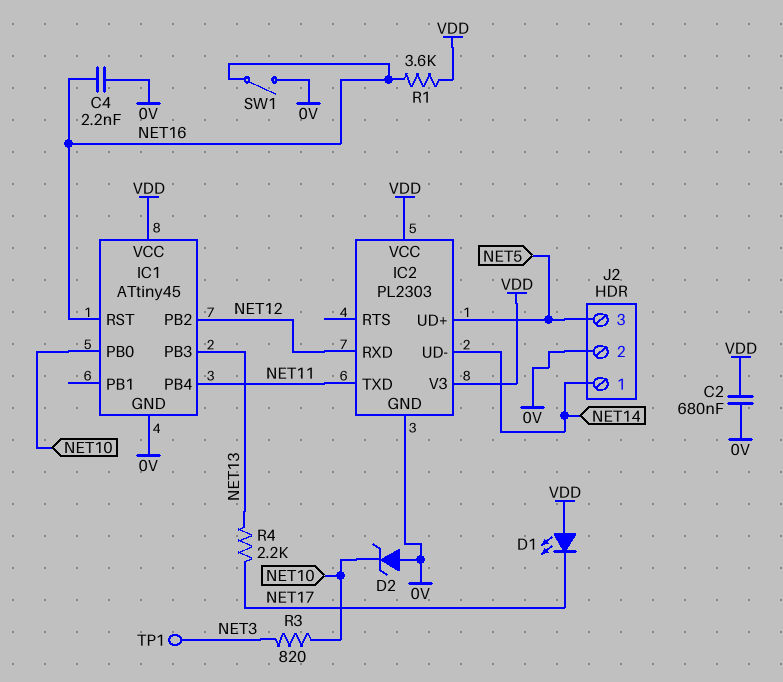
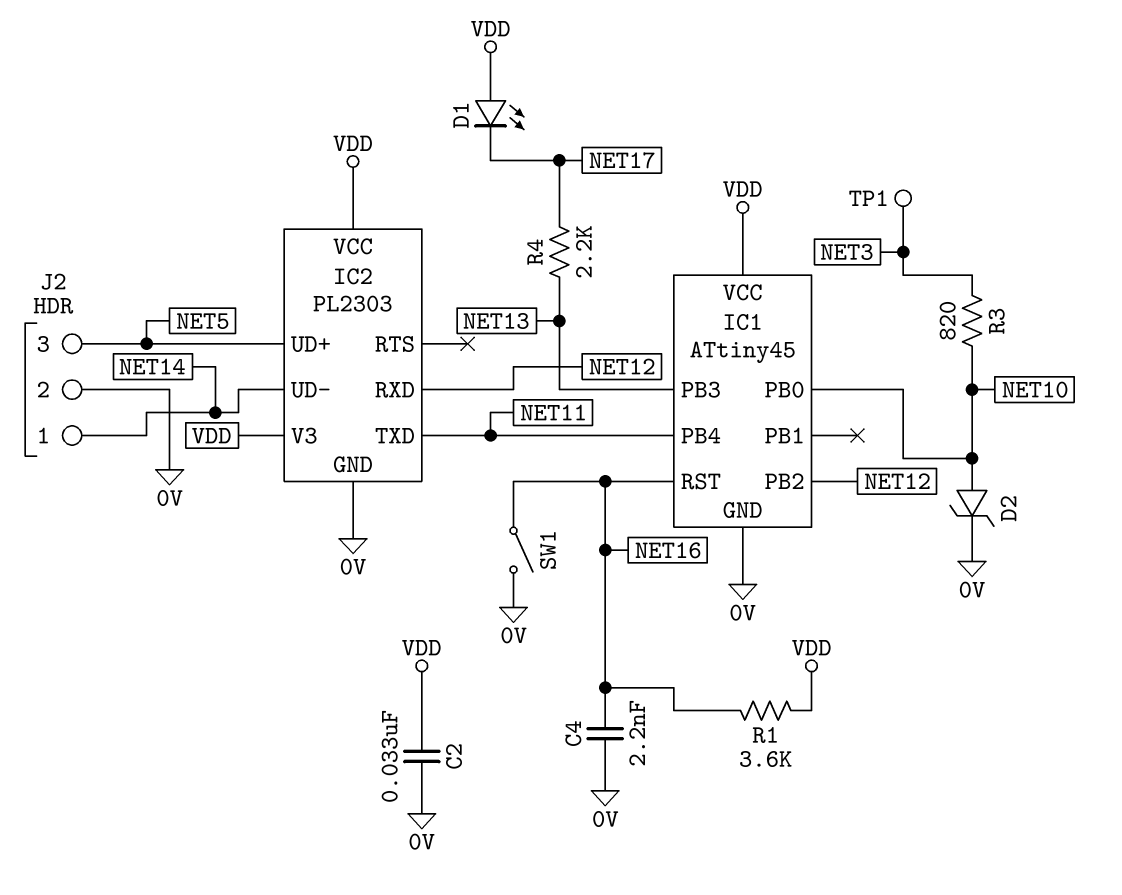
C2: 680nF (0V, VDD) -> 33nF (0V, VDD)
D2: zener (A 0V, K NET10) -> zener (A NET10, K 0V)

